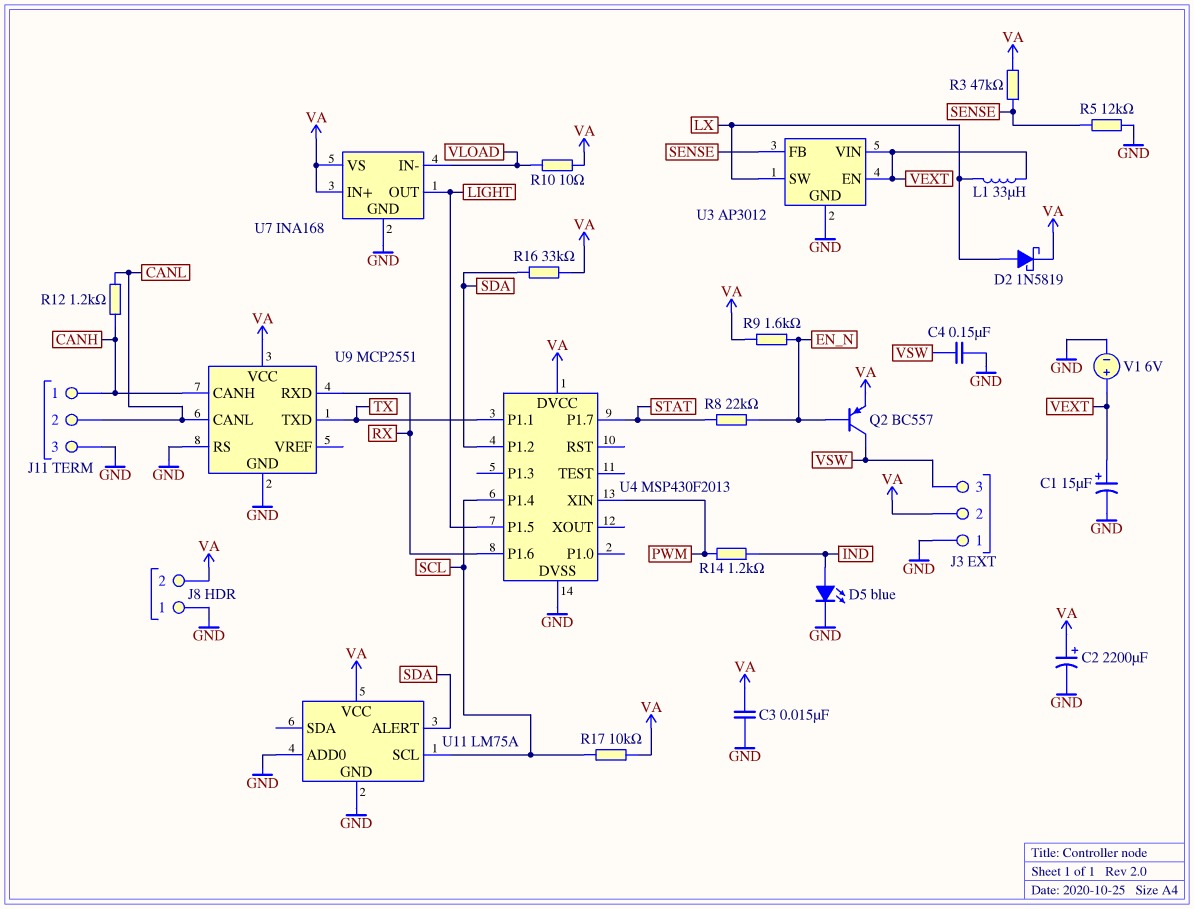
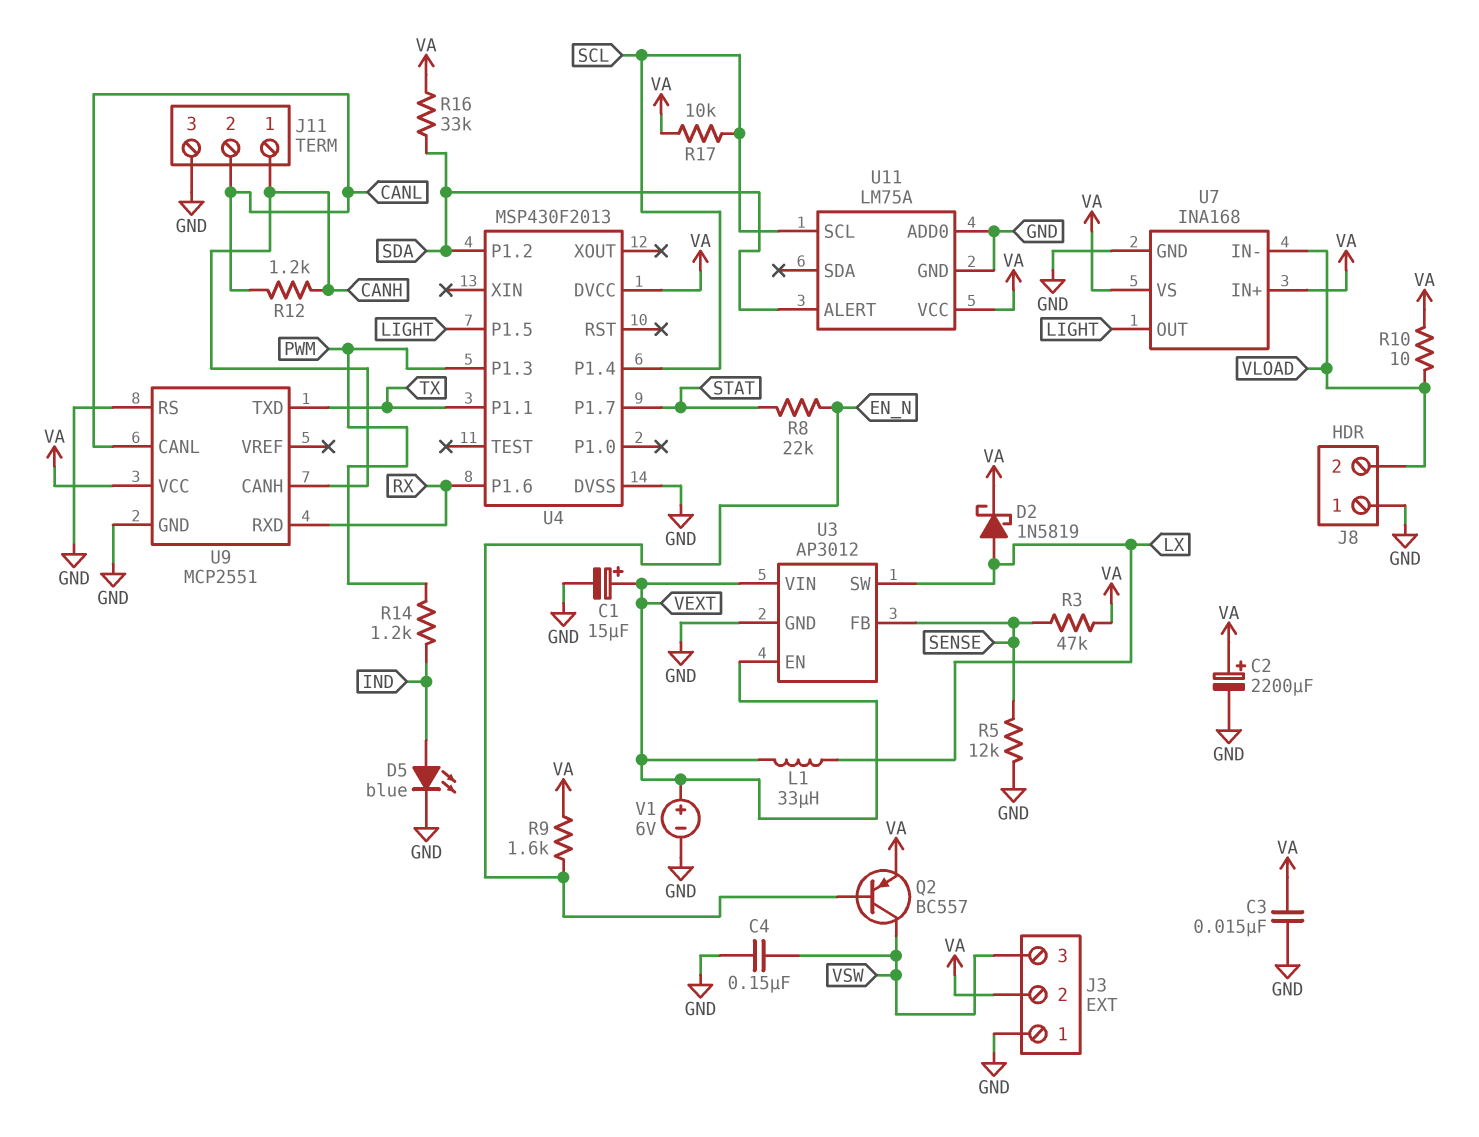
J8 pin 2: VA -> VLOAD
U4 pin P1.3: none -> PWM
U4 pin XIN: PWM -> none

